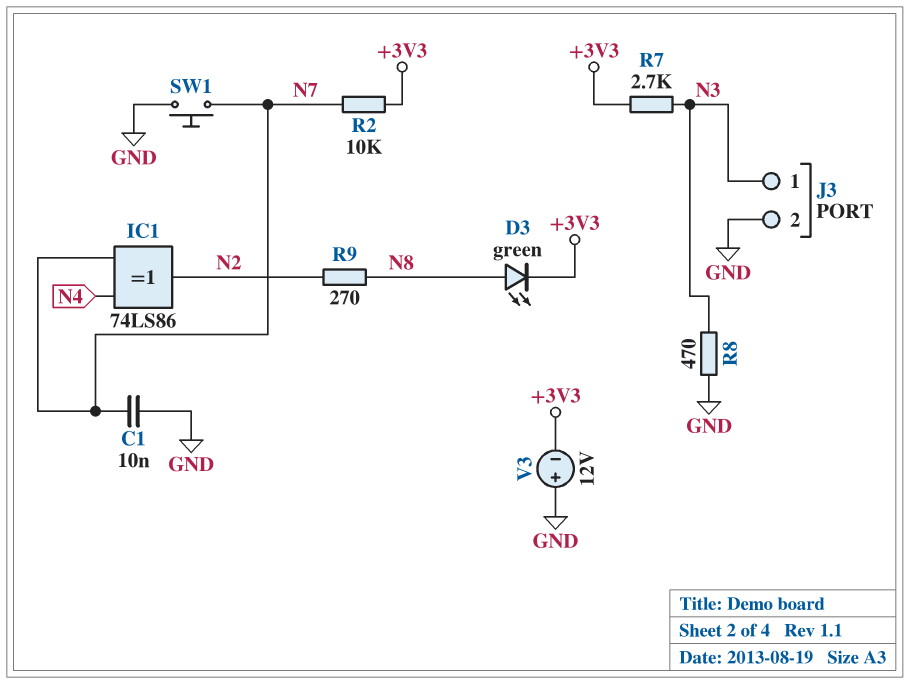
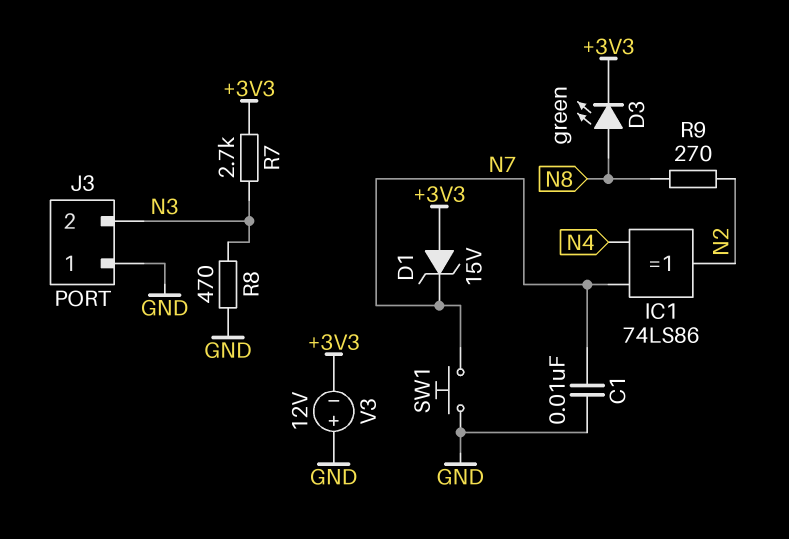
D1: none -> zener 15V (A +3V3, K N7)
J3 pin 1: N3 -> GND
J3 pin 2: GND -> N3
R2: 10k (+3V3, N7) -> none

